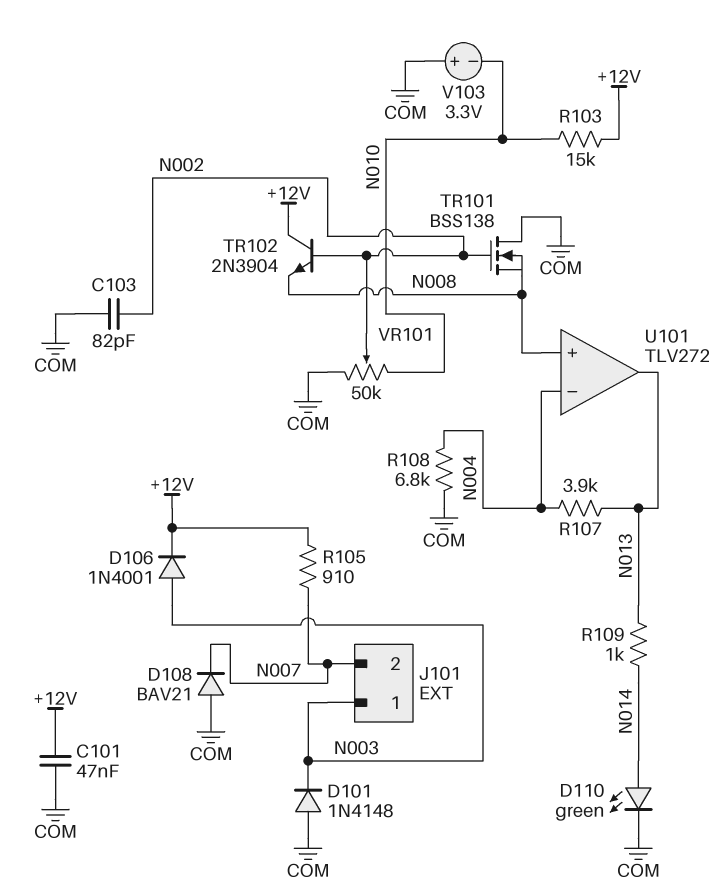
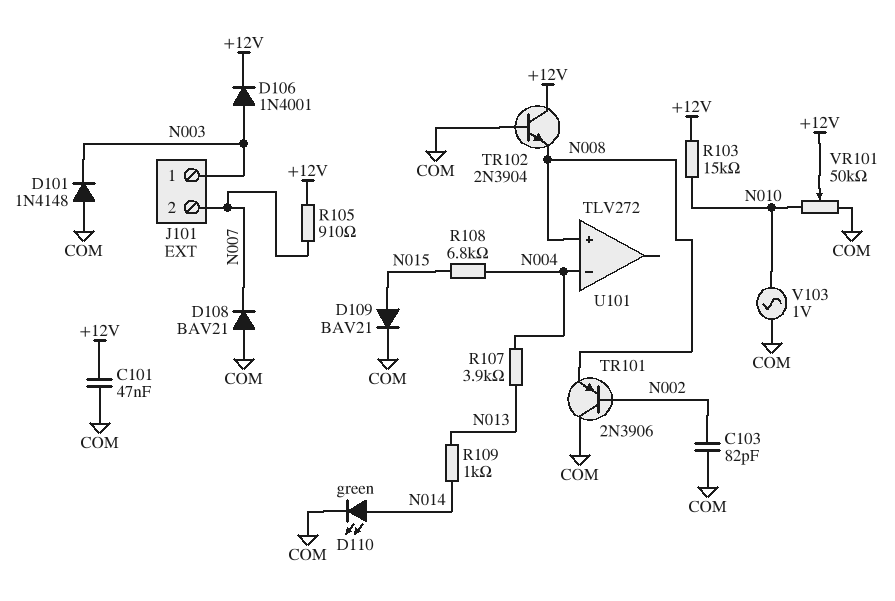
D109: none -> diode BAV21 (A N015, K COM)
R108: 6.8k (COM, N004) -> 6.8k (N004, N015)
TR101: NMOS BSS138 (G N002, D COM, S N008) -> PNP 2N3906 (B N002, C COM, E N008)
TR102: NPN 2N3904 (B N002, C +12V, E N008) -> NPN 2N3904 (B COM, C +12V, E N008)
U101 pin out: N013 -> none
V103: 3.3V (plus COM, minus N010) -> AC 1V (COM, N010)
VR101: 50k (COM, N010, wiper N002) -> 50k (COM, N010, wiper +12V)

